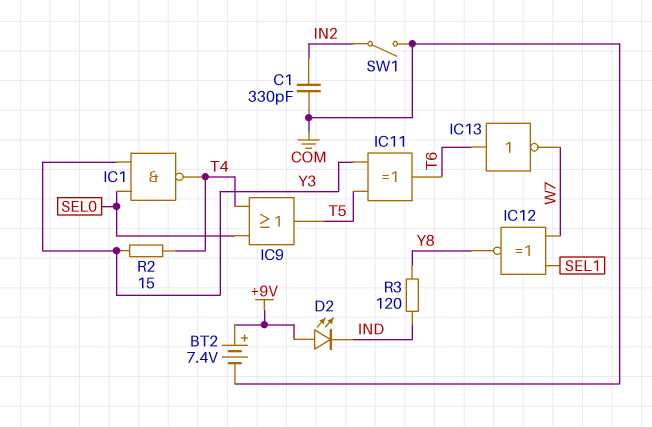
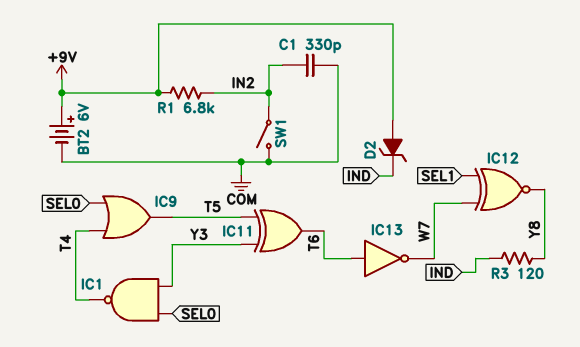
BT2: 7.4V (plus +9V, minus COM) -> 6V (plus +9V, minus COM)
D2: LED (A +9V, K IND) -> zener (A +9V, K IND)
R1: none -> 6.8k (+9V, IN2)
R2: 15 (T4, Y3) -> none

